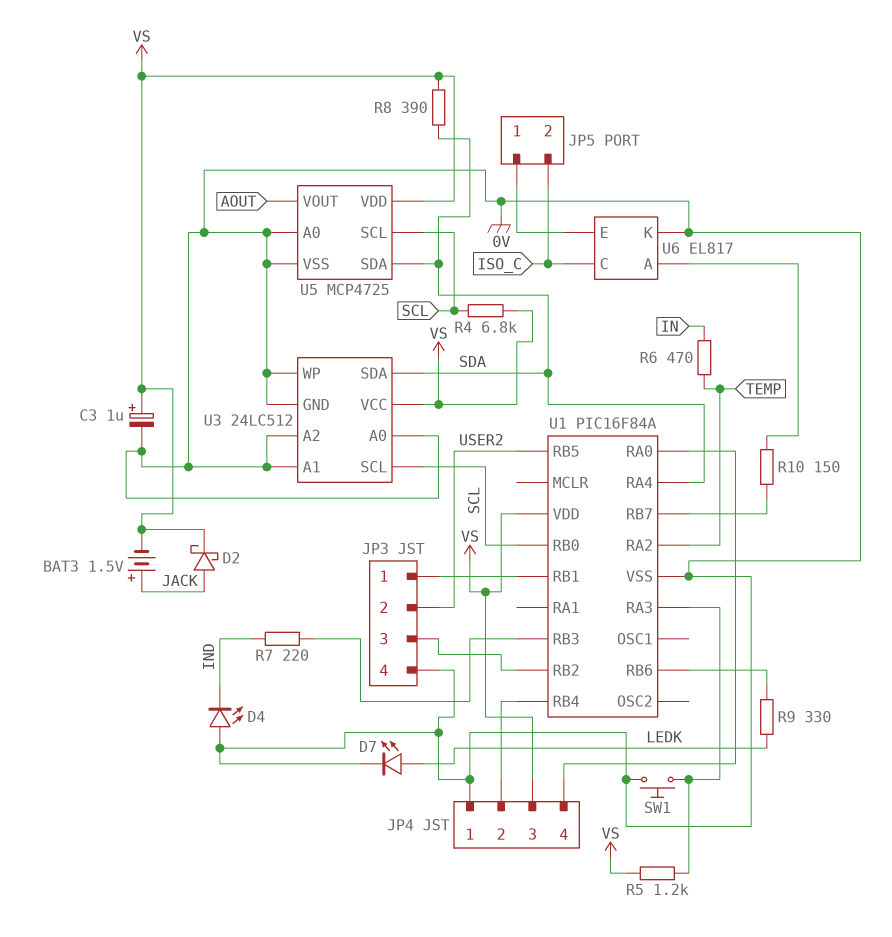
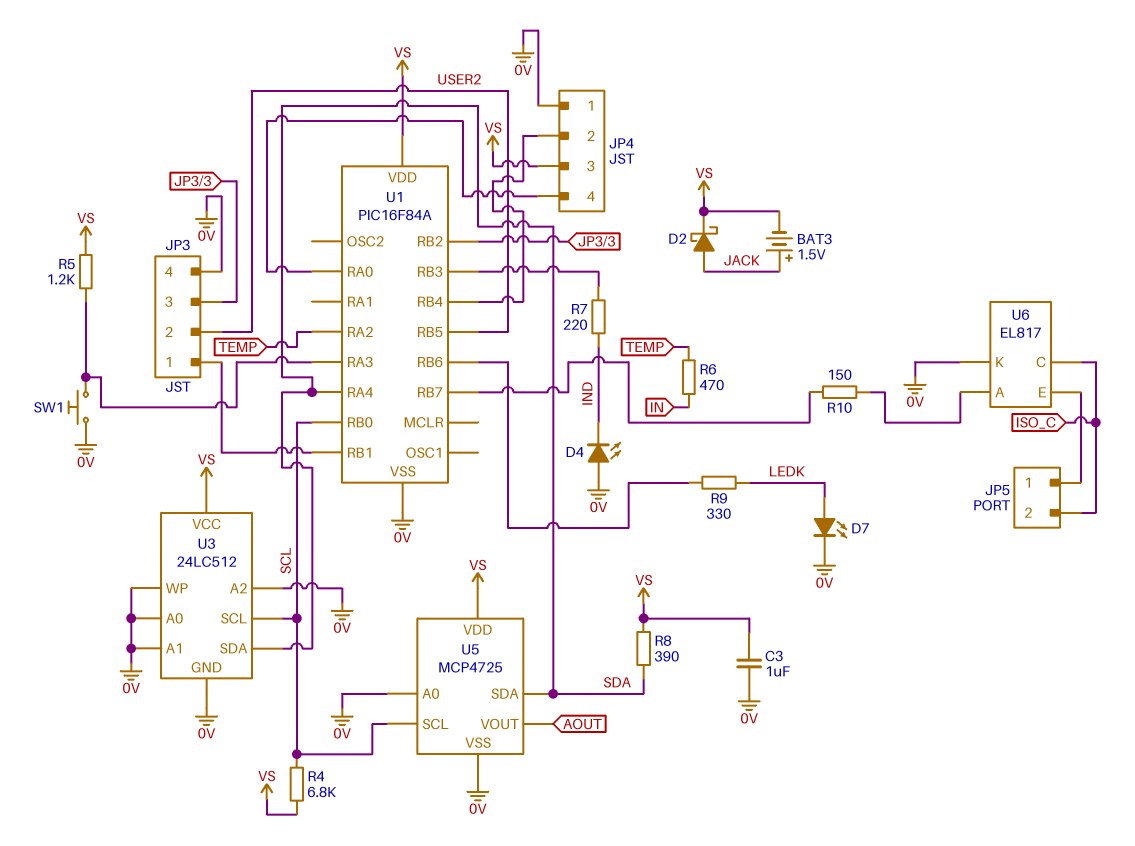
C3: 1uF (plus VS, minus 0V) -> 1uF (0V, VS)

